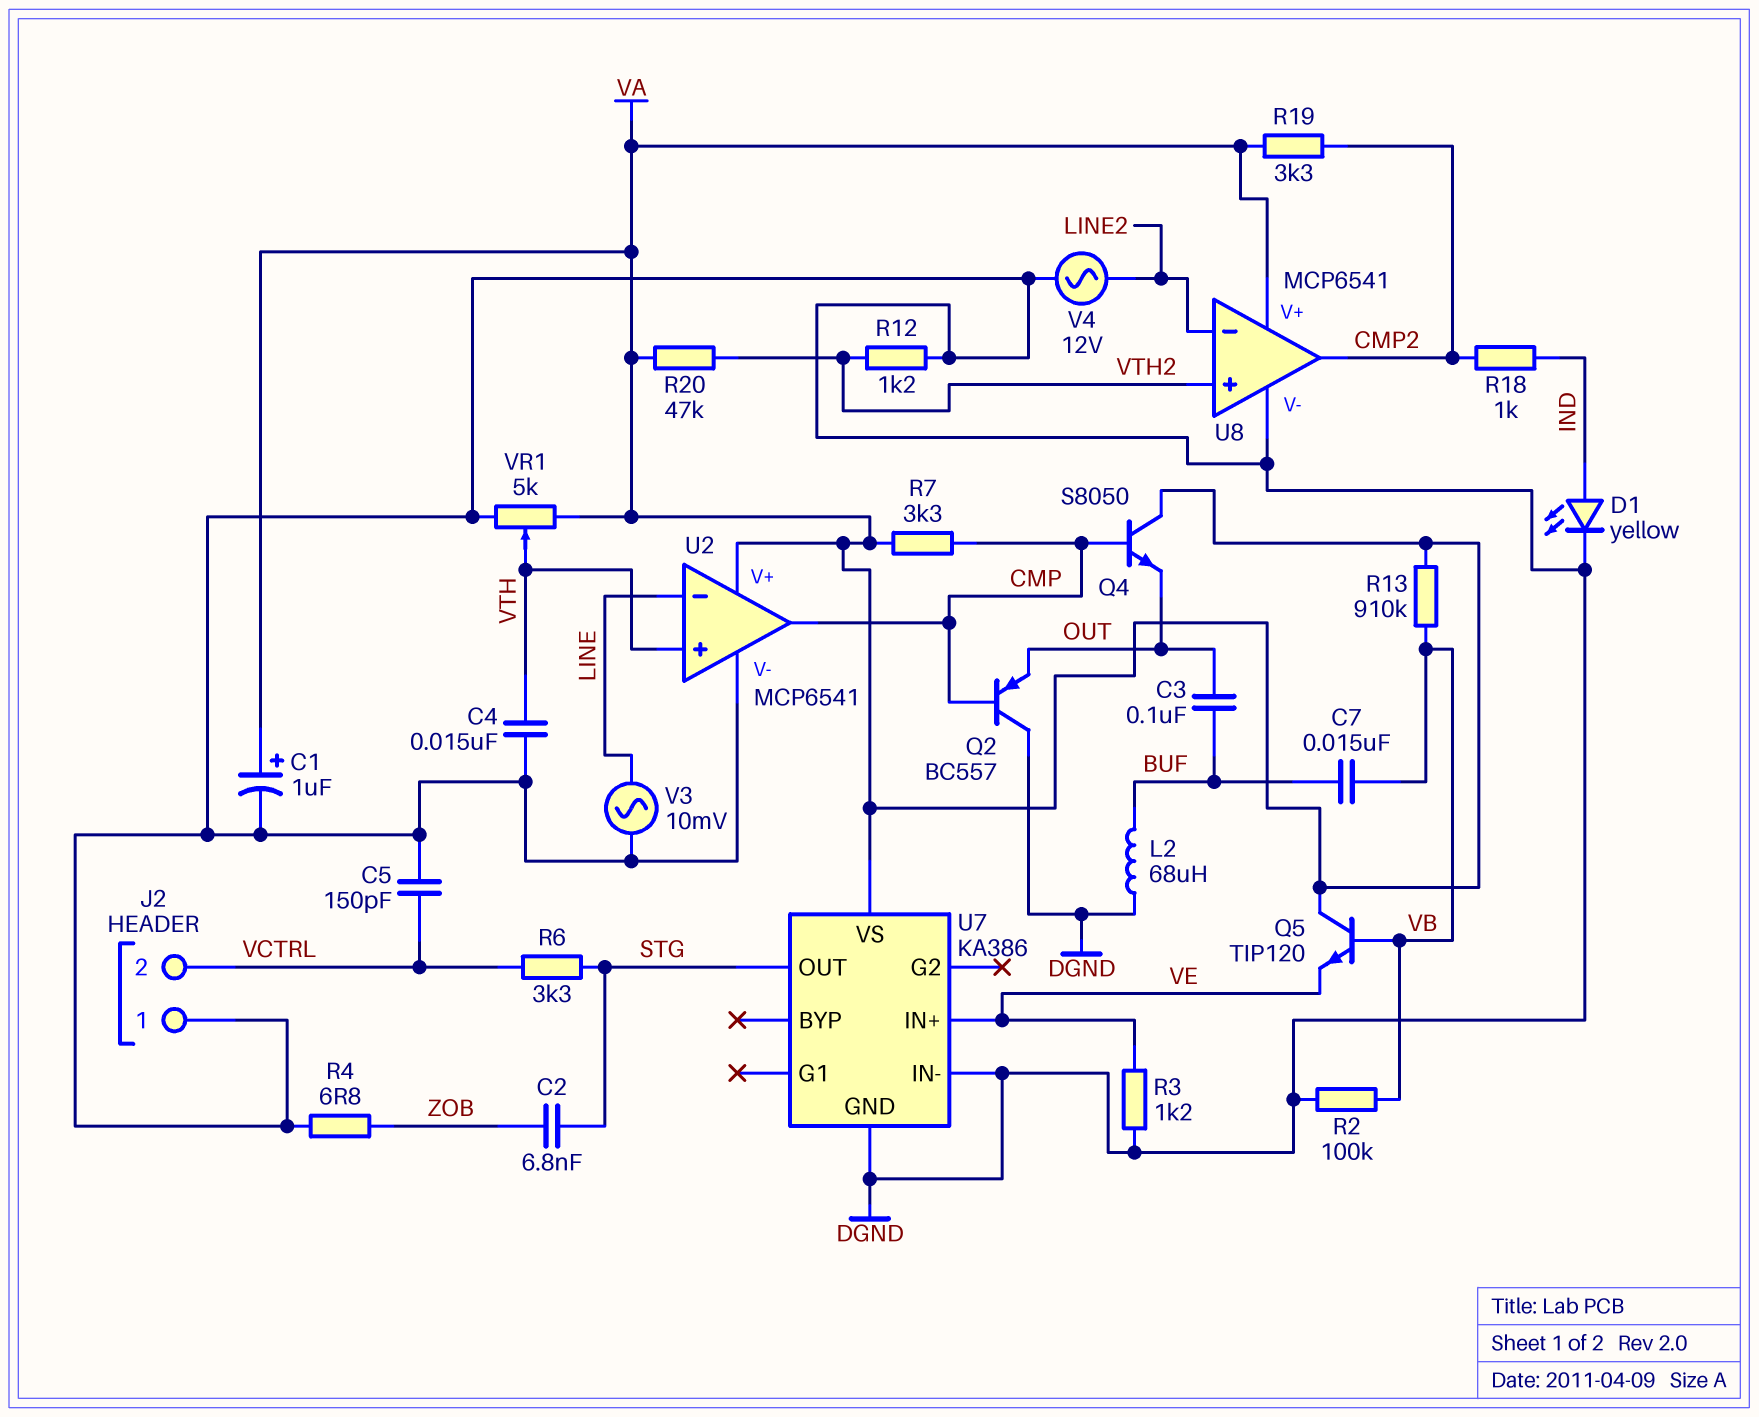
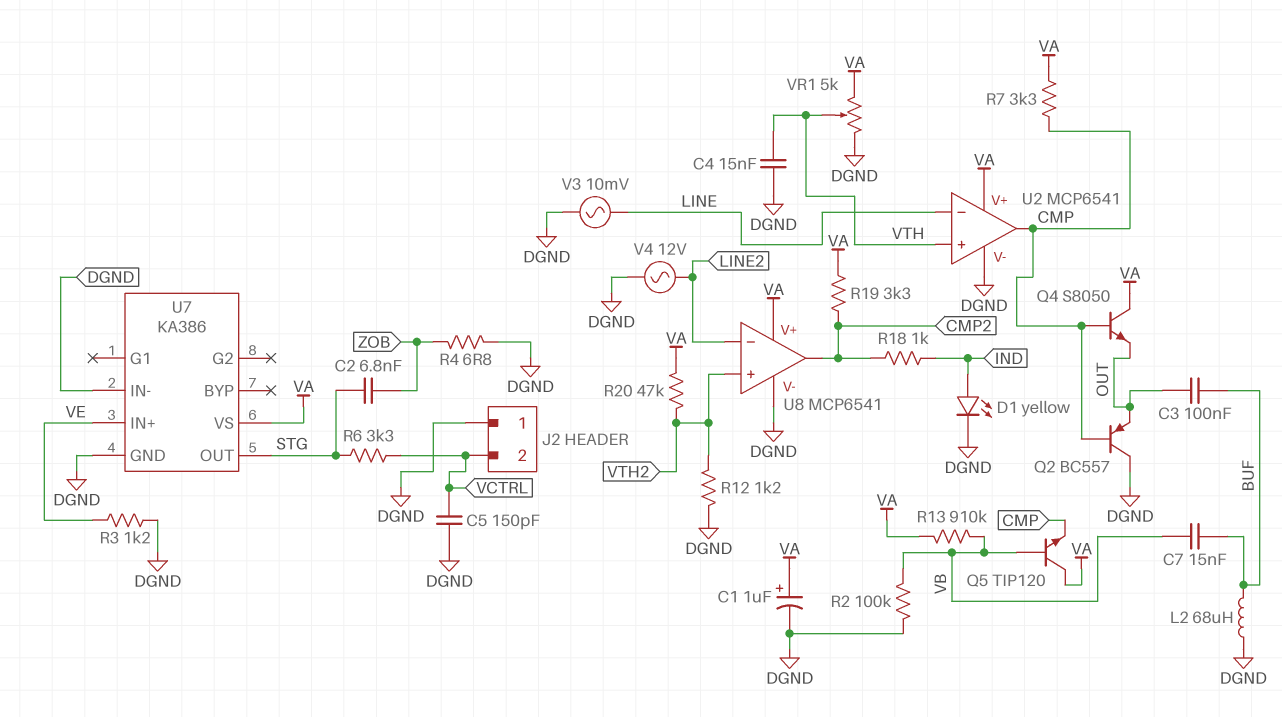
Q5: NPN TIP120 (B VB, C VA, E VE) -> NPN TIP120 (B VB, C VA, E CMP)

